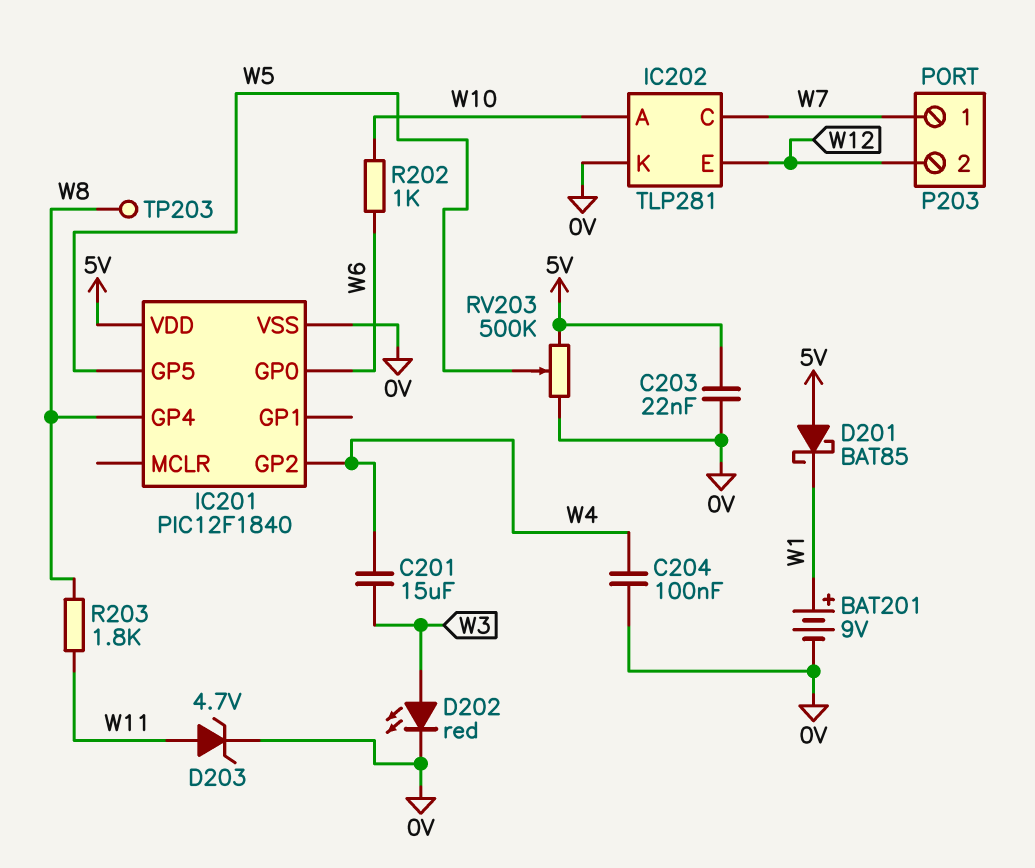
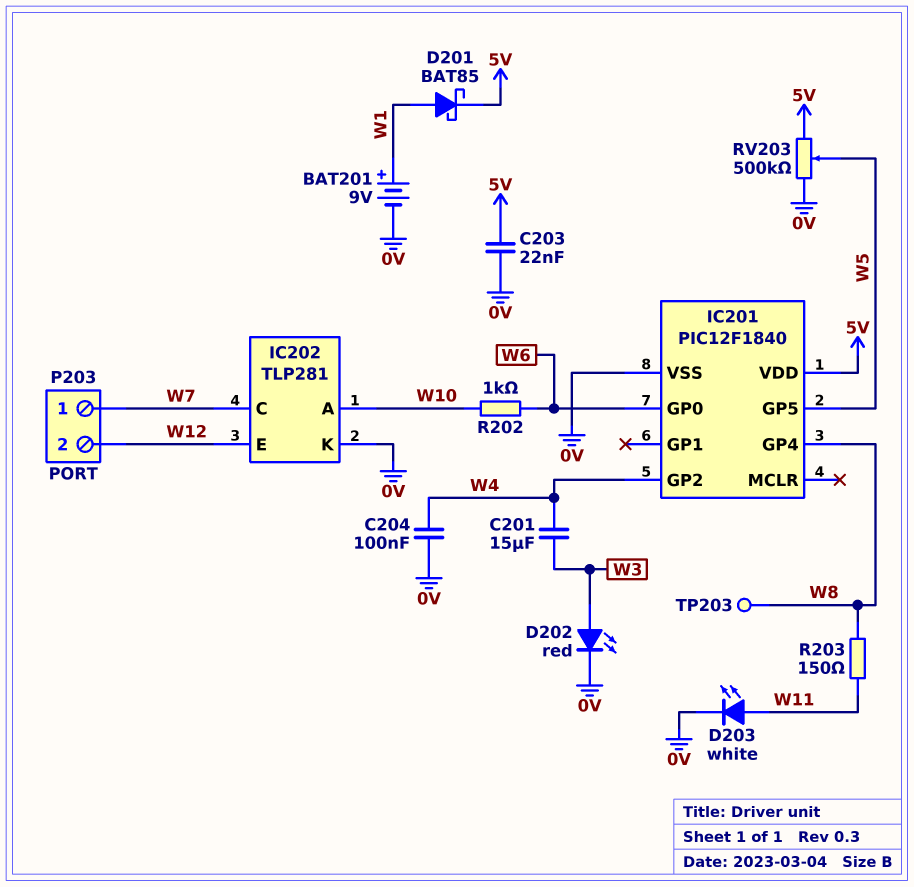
D201: schottky BAT85 (A 5V, K W1) -> schottky BAT85 (A W1, K 5V)
D203: zener 4.7V (A W11, K 0V) -> LED white (A W11, K 0V)
R203: 1.8k (W8, W11) -> 150 (W8, W11)

